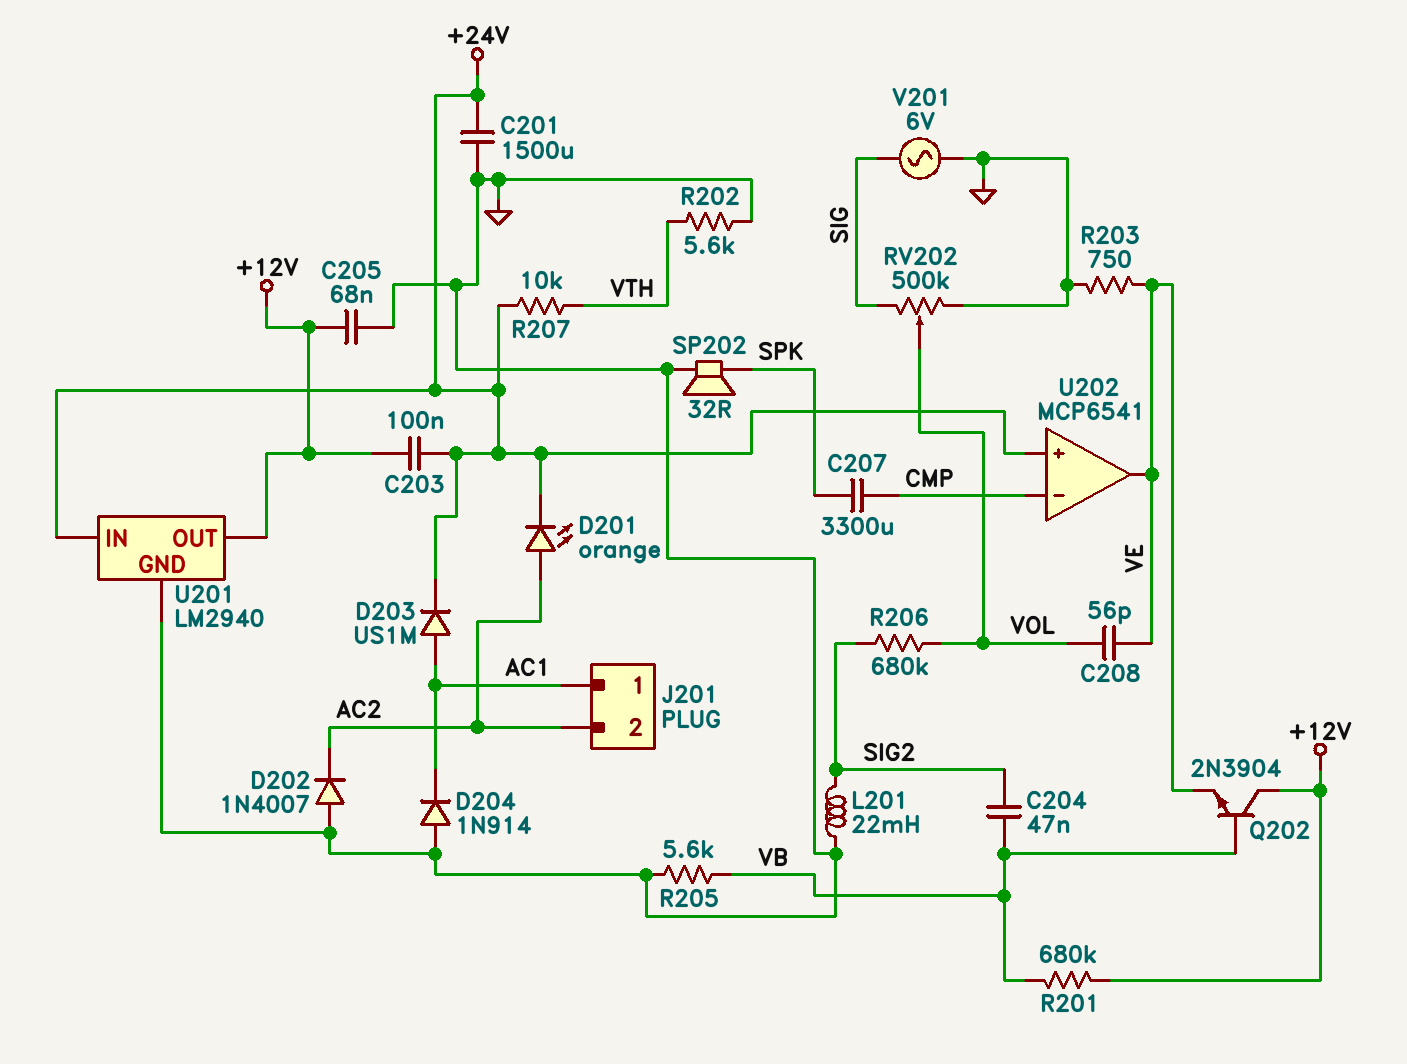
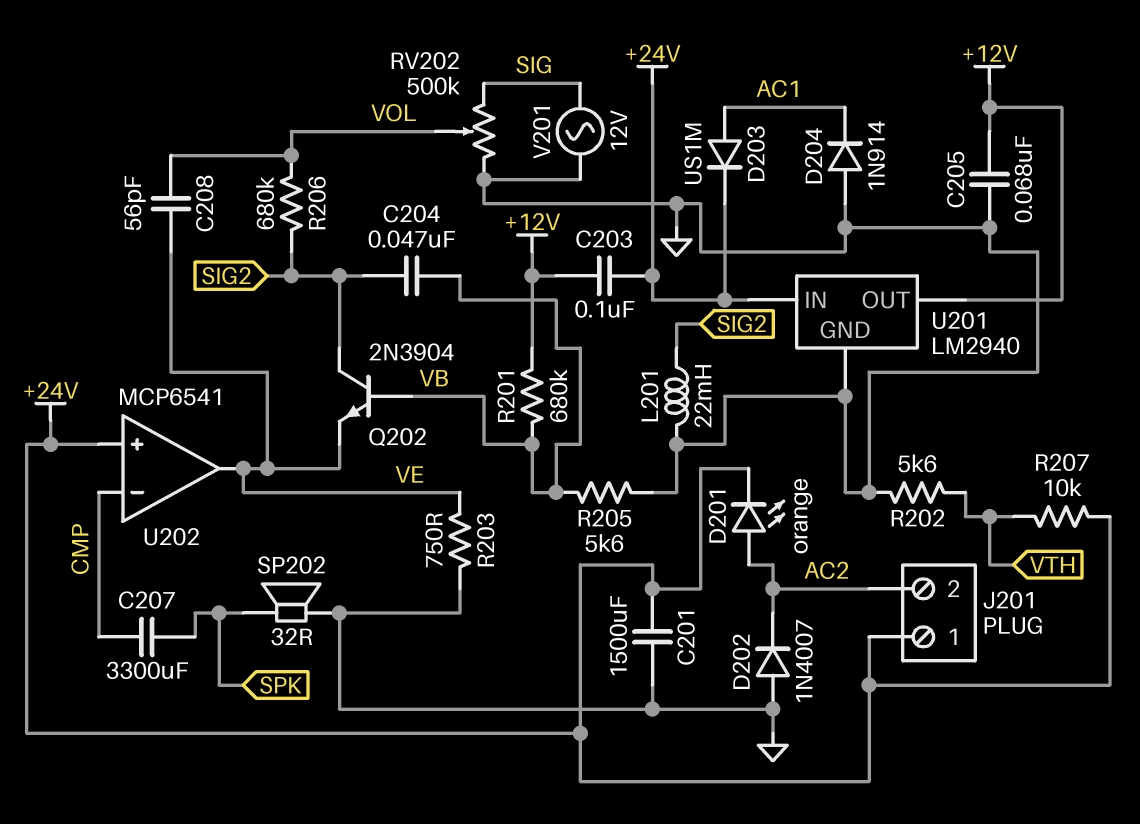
J201 pin 1: AC1 -> +24V
Q202: NPN 2N3904 (B VB, C +12V, E VE) -> NPN 2N3904 (B VB, C SIG2, E VE)
V201: AC 6V (GND, SIG) -> AC 12V (GND, SIG)

